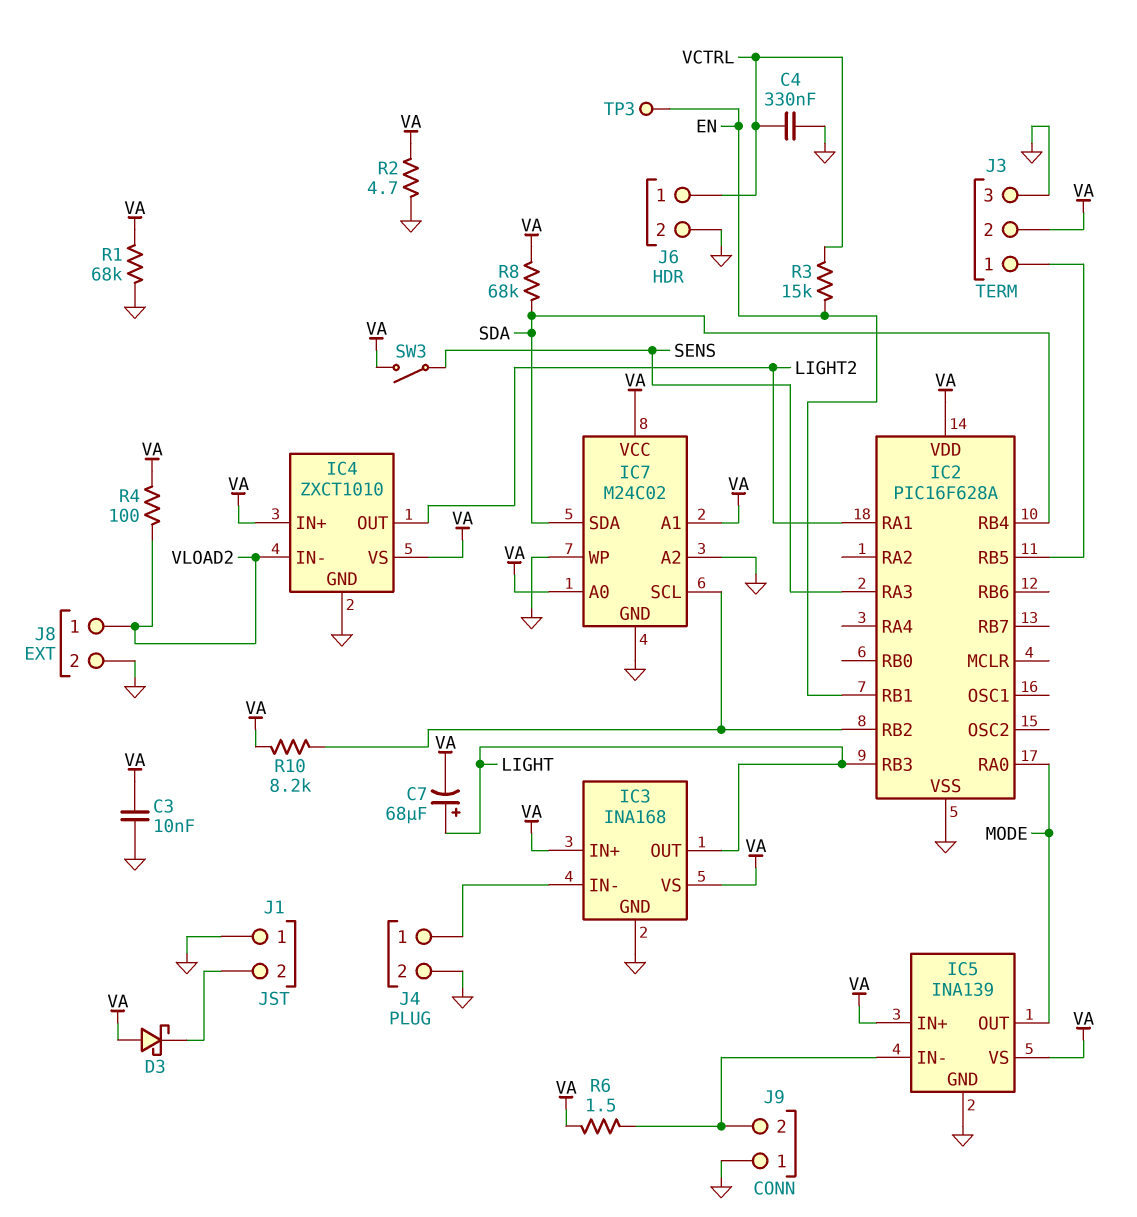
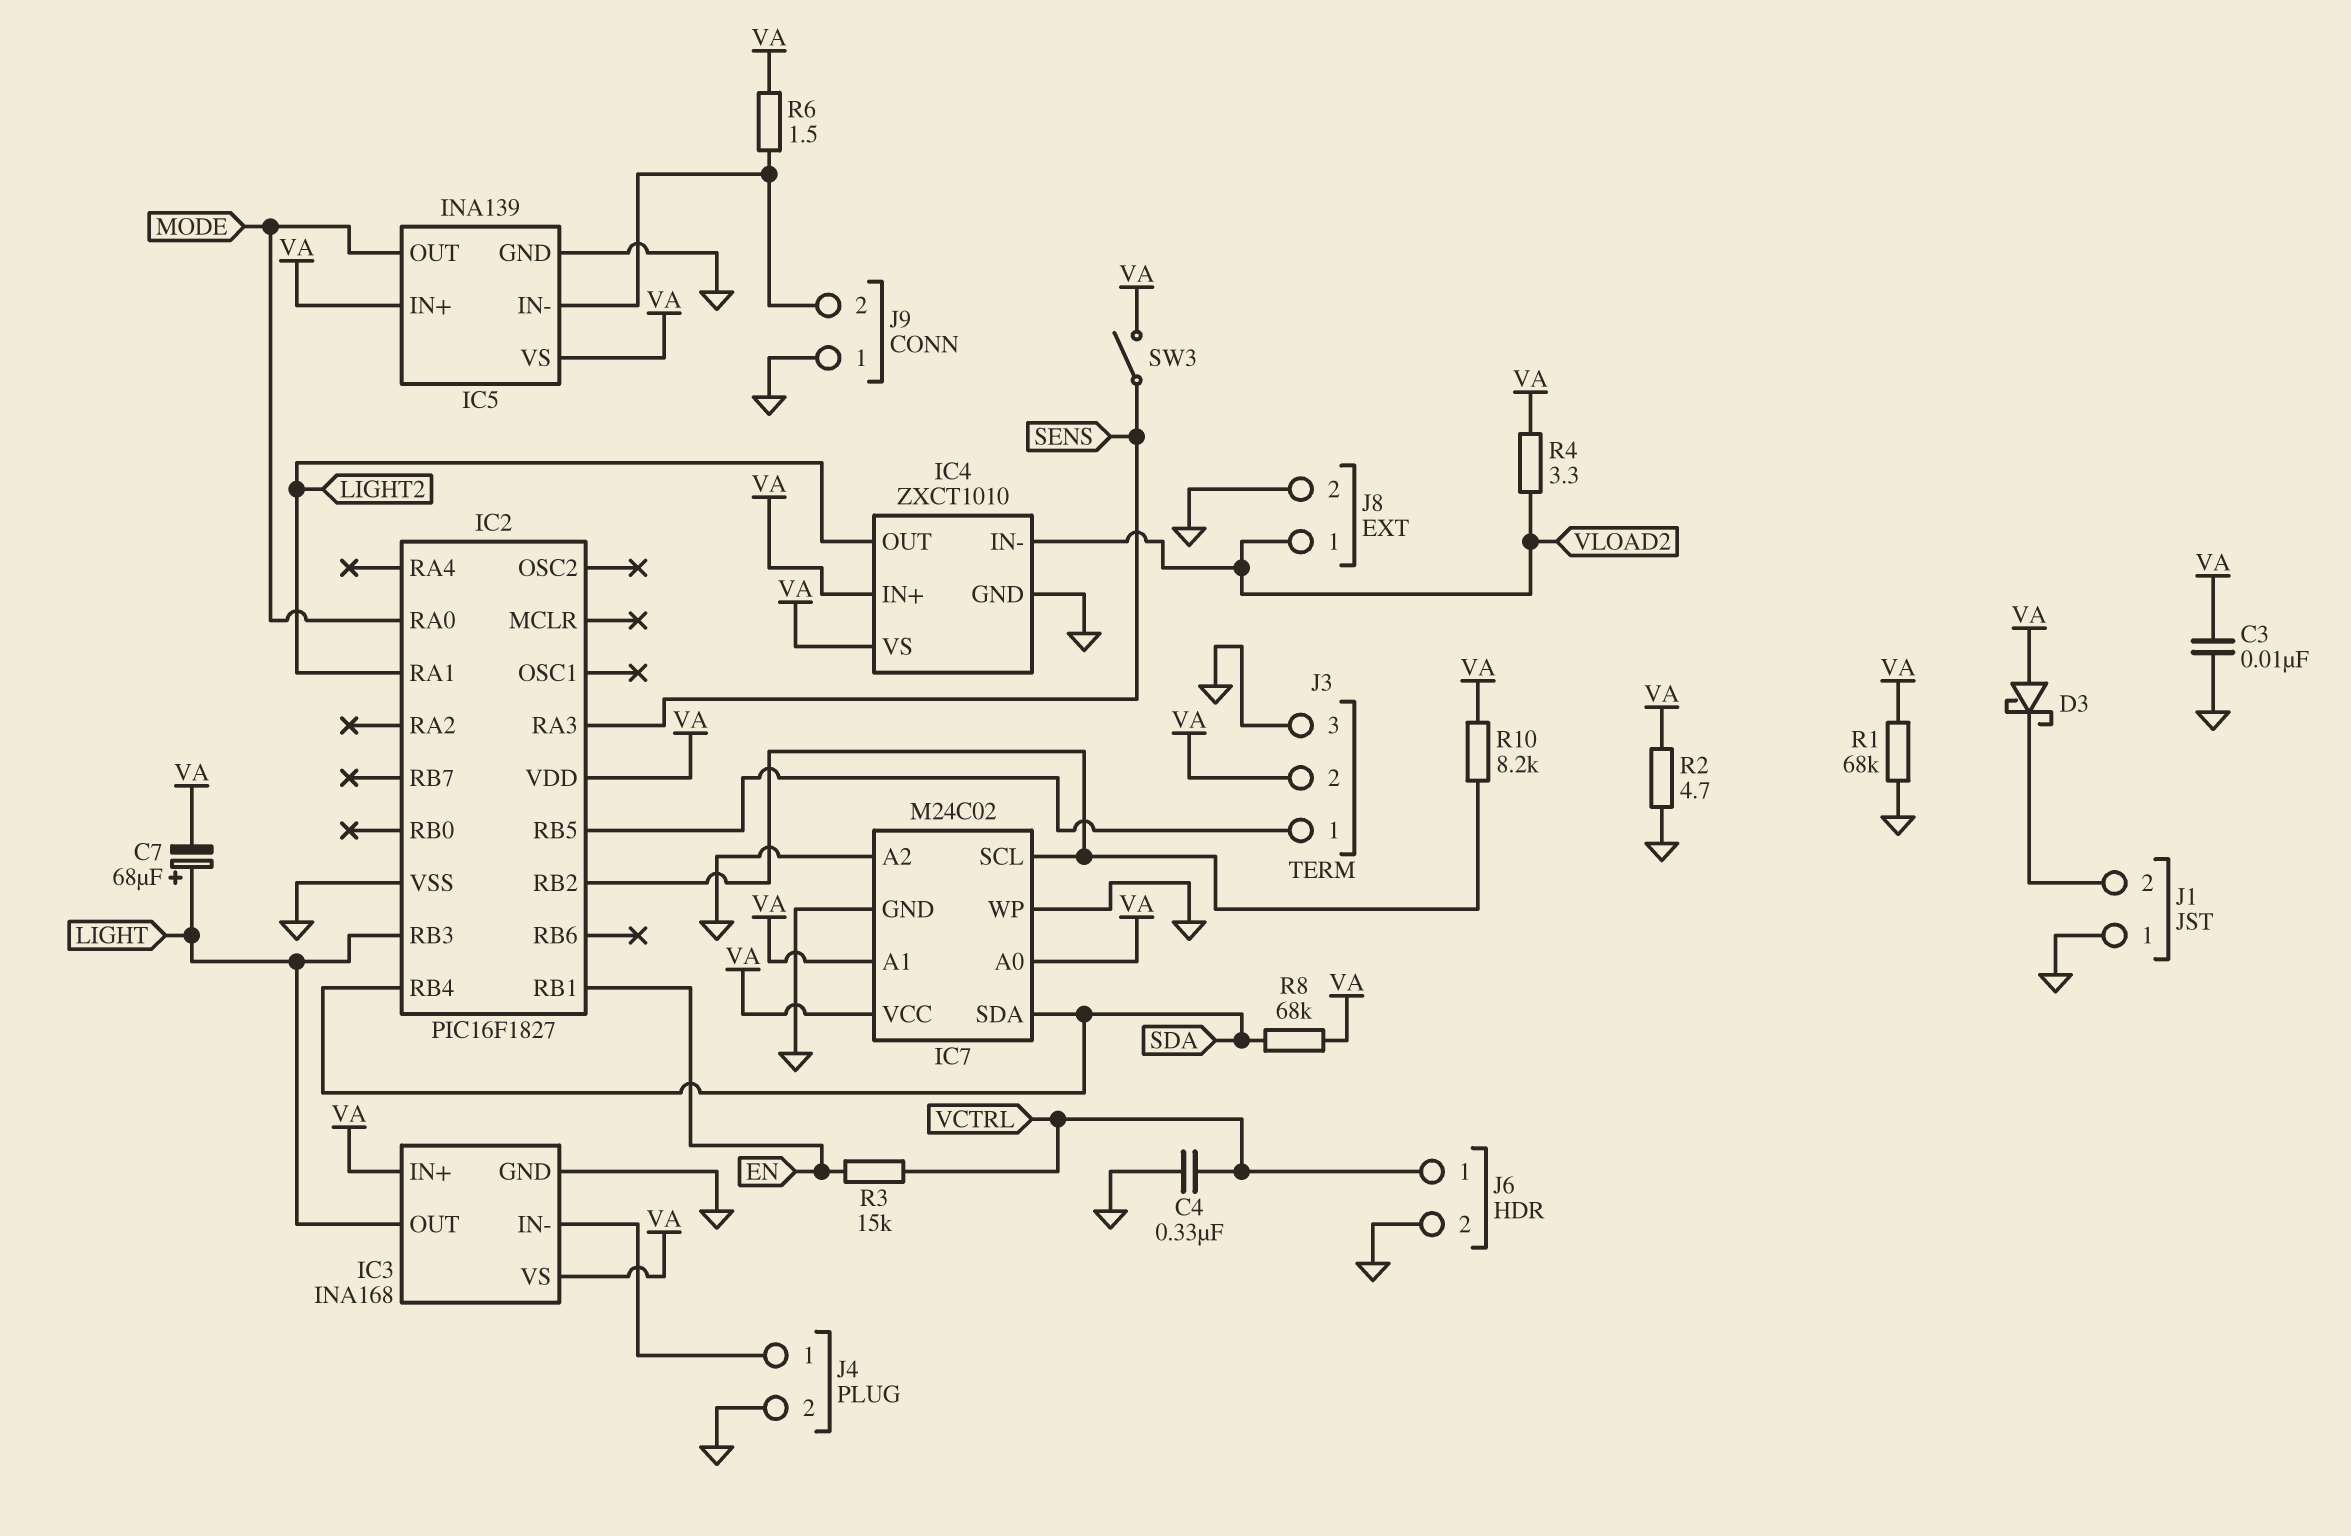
IC2: PIC16F628A -> PIC16F1827
R4: 100 (VA, VLOAD2) -> 3.3 (VA, VLOAD2)
TP3: test point (EN) -> none

